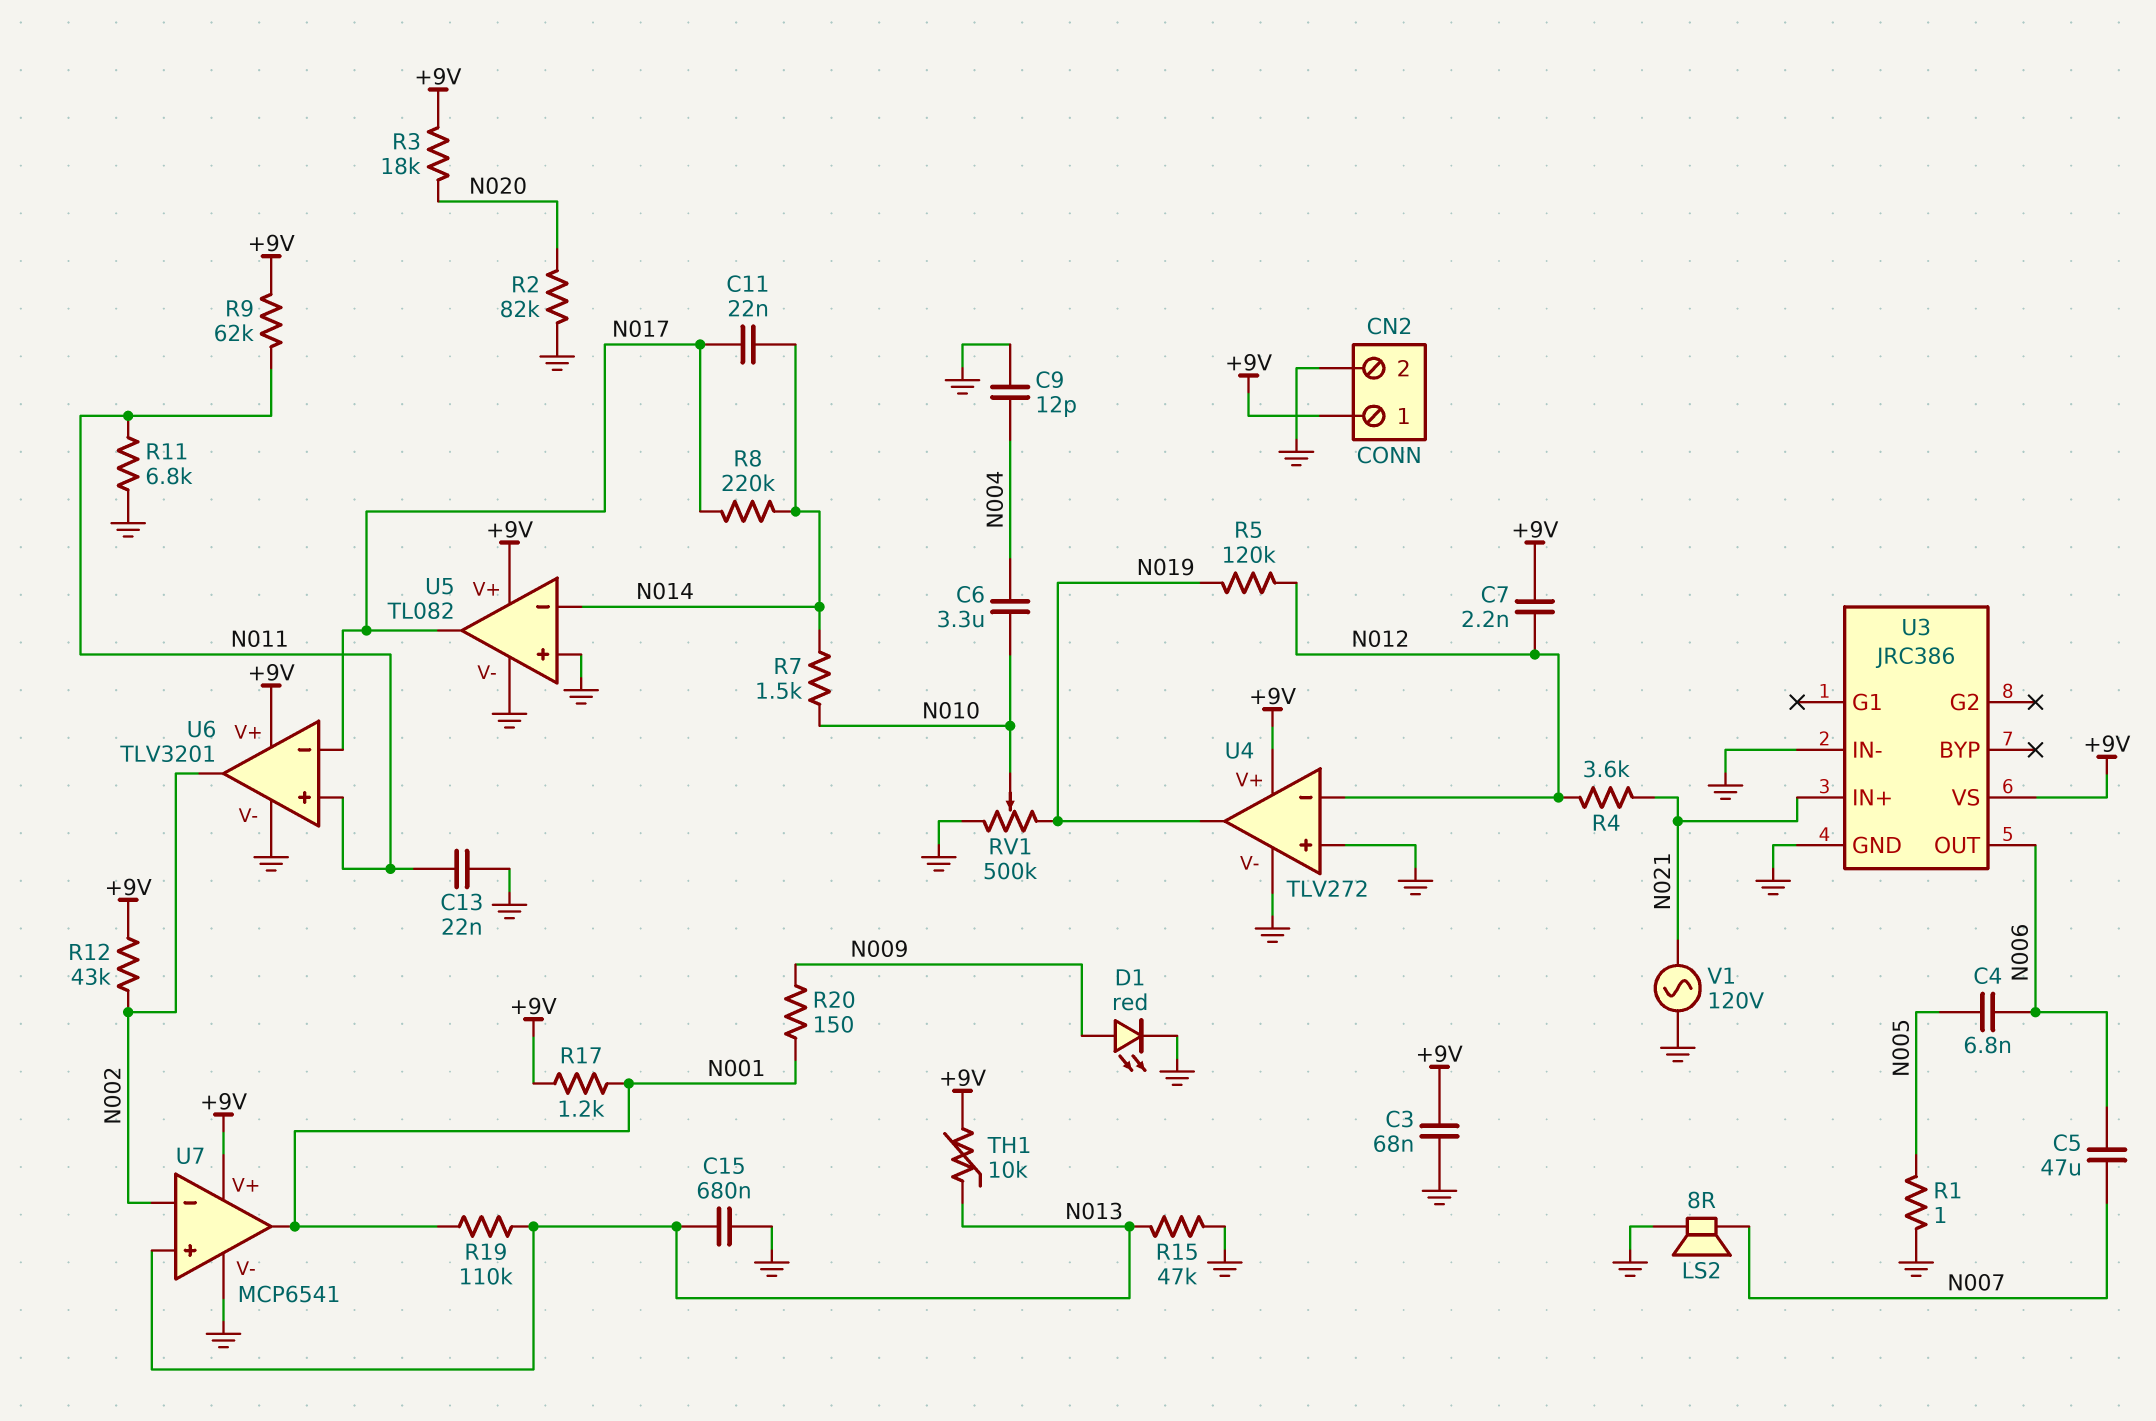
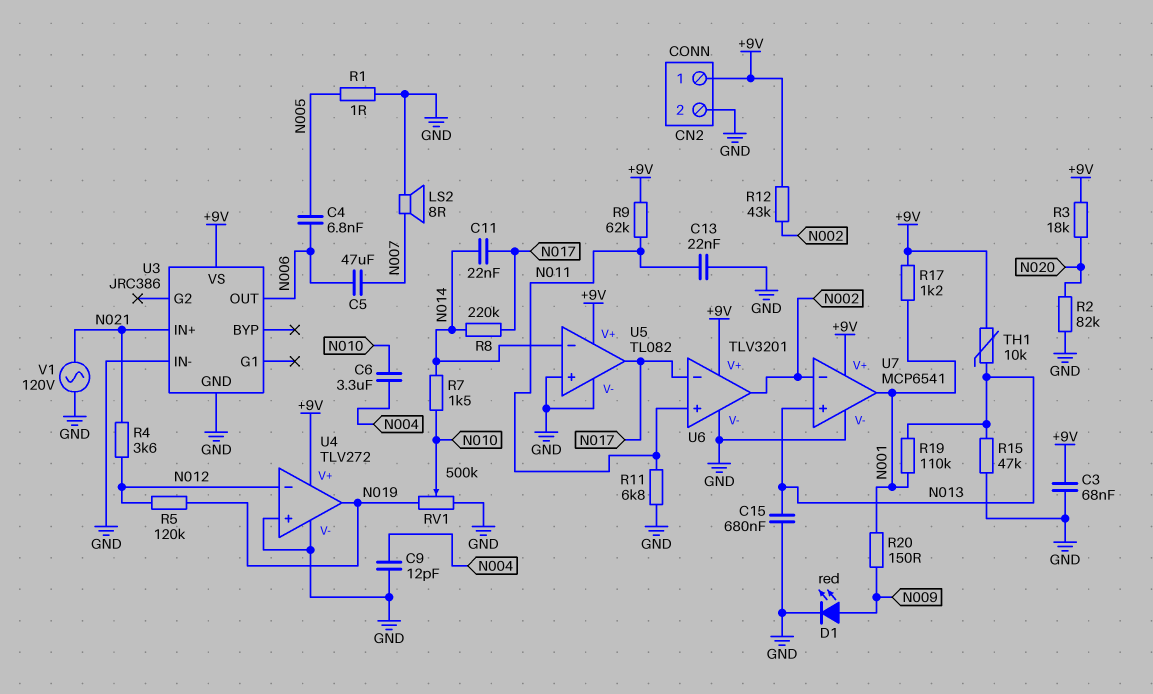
C7: 2.2nF (+9V, N012) -> none

